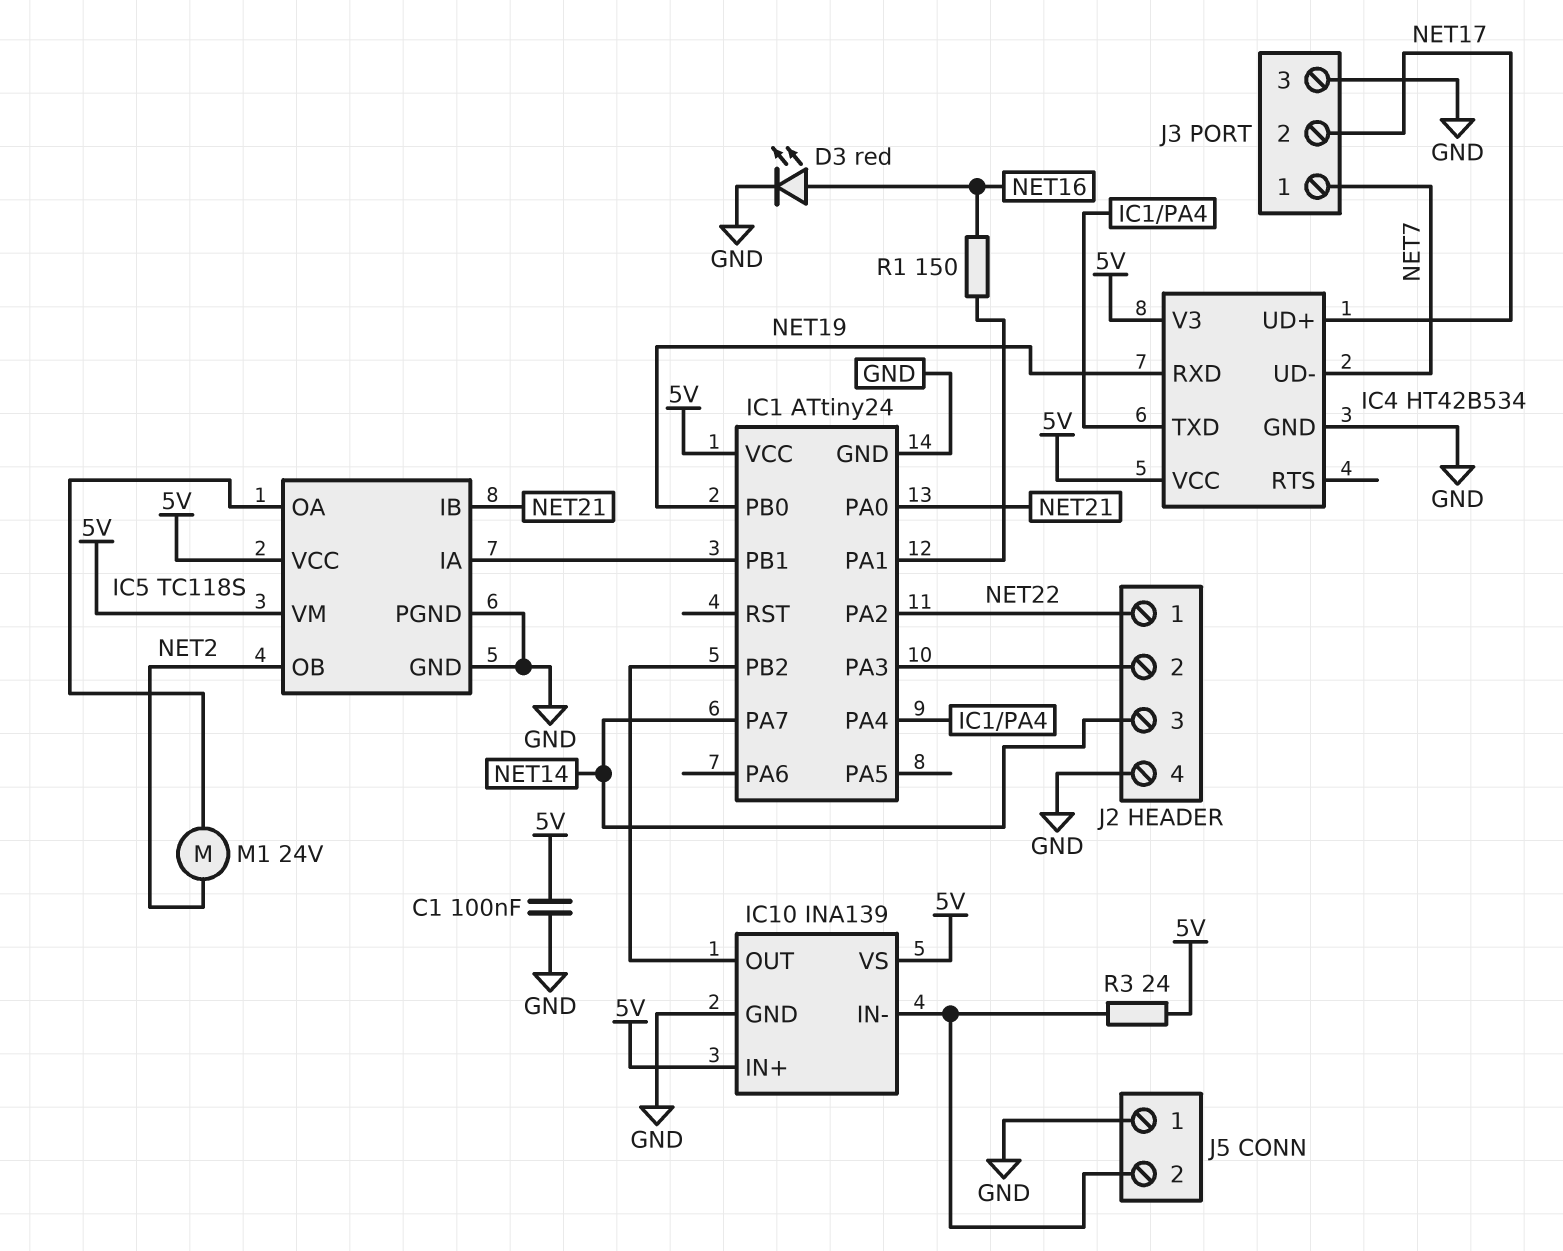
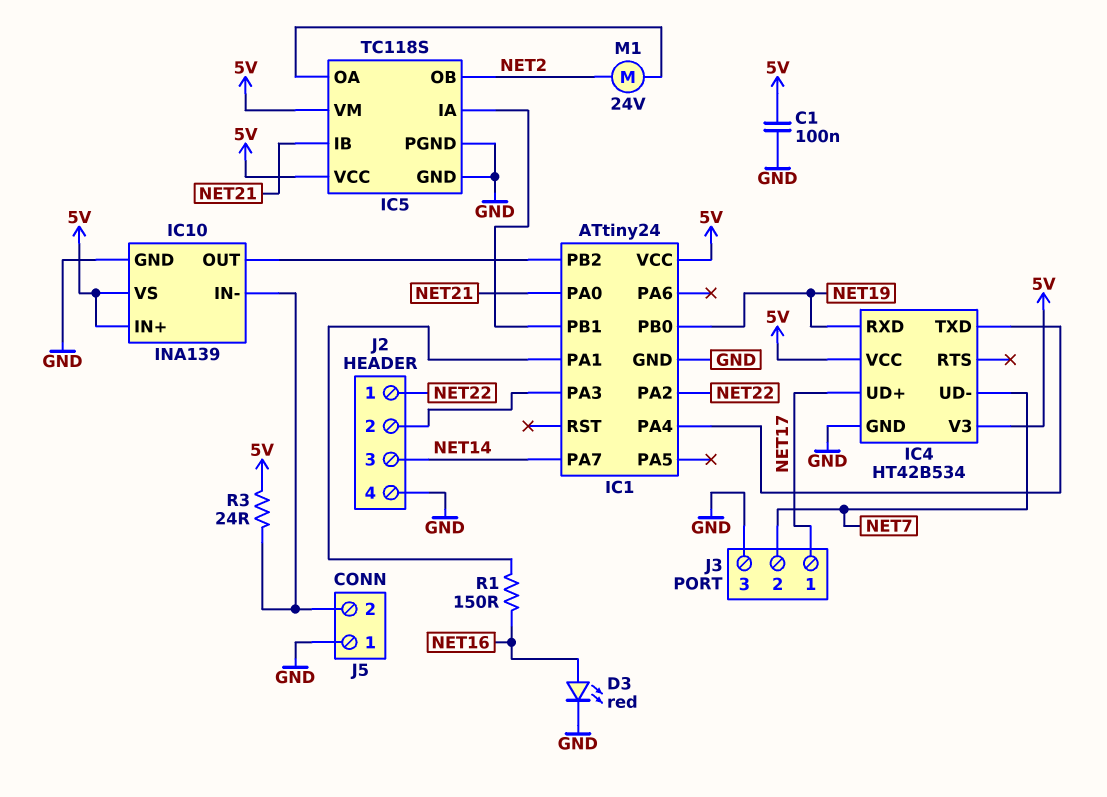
J3 pin 1: NET7 -> NET17
J3 pin 2: NET17 -> NET7

